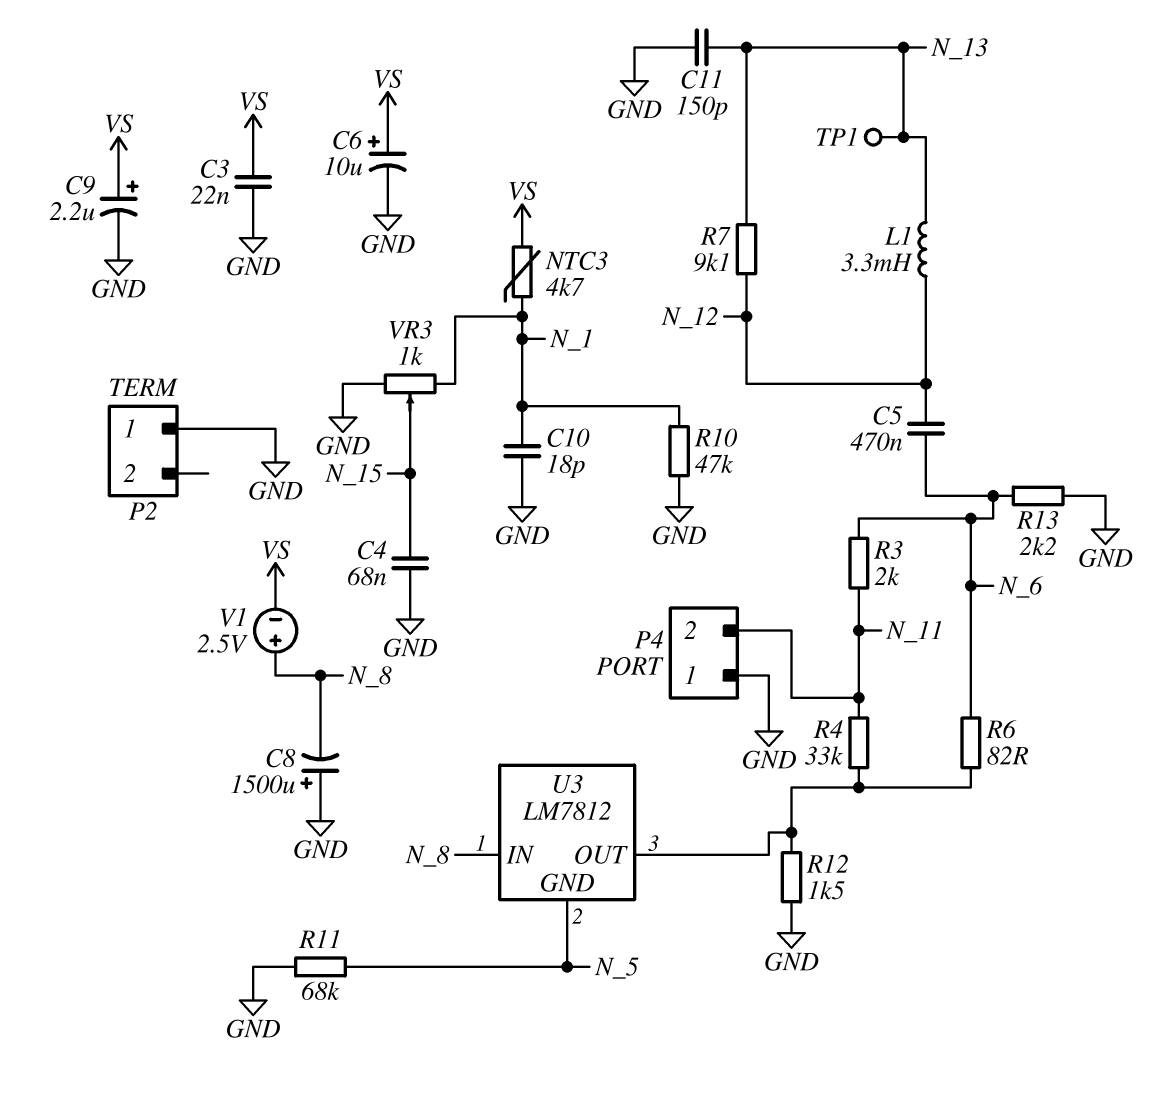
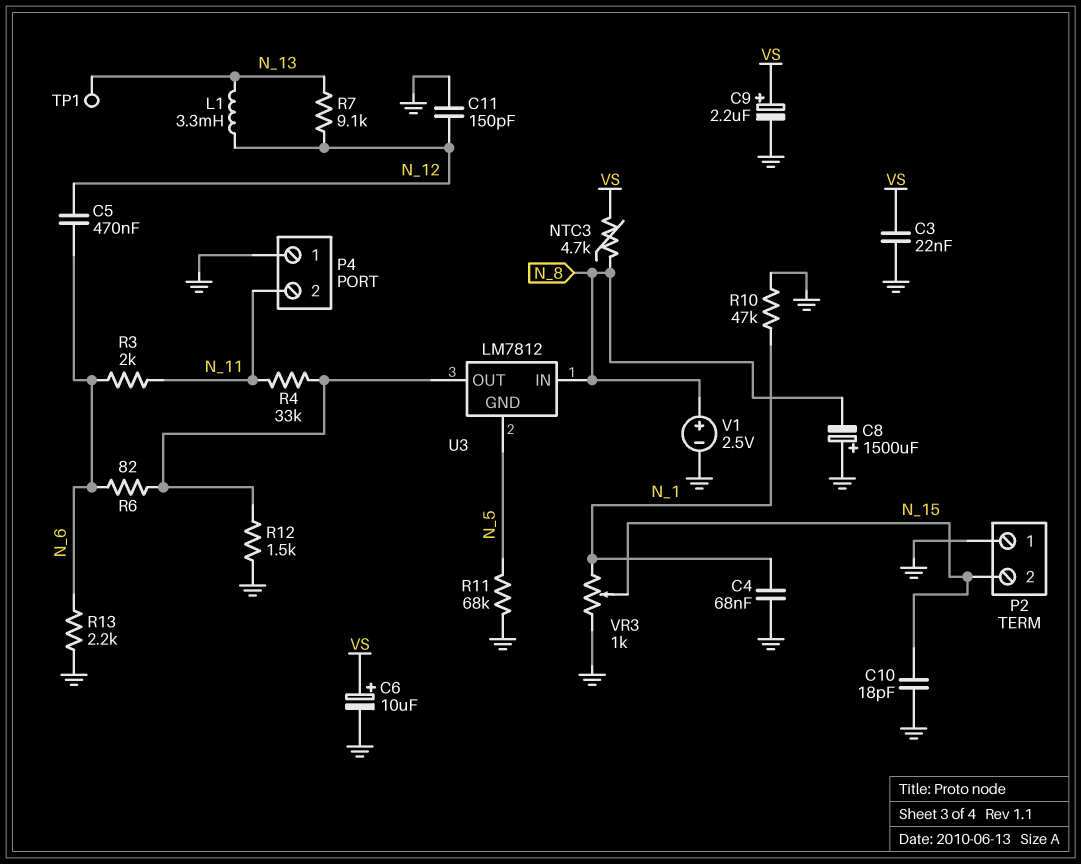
C4: 68nF (GND, N_15) -> 68nF (GND, N_1)
C10: 18pF (GND, N_1) -> 18pF (GND, N_15)
C11: 150pF (GND, N_13) -> 150pF (GND, N_12)
NTC3: 4.7k (N_1, VS) -> 4.7k (N_8, VS)
P2 pin 2: none -> N_15
V1: 2.5V (plus N_8, minus VS) -> 2.5V (plus N_8, minus GND)

